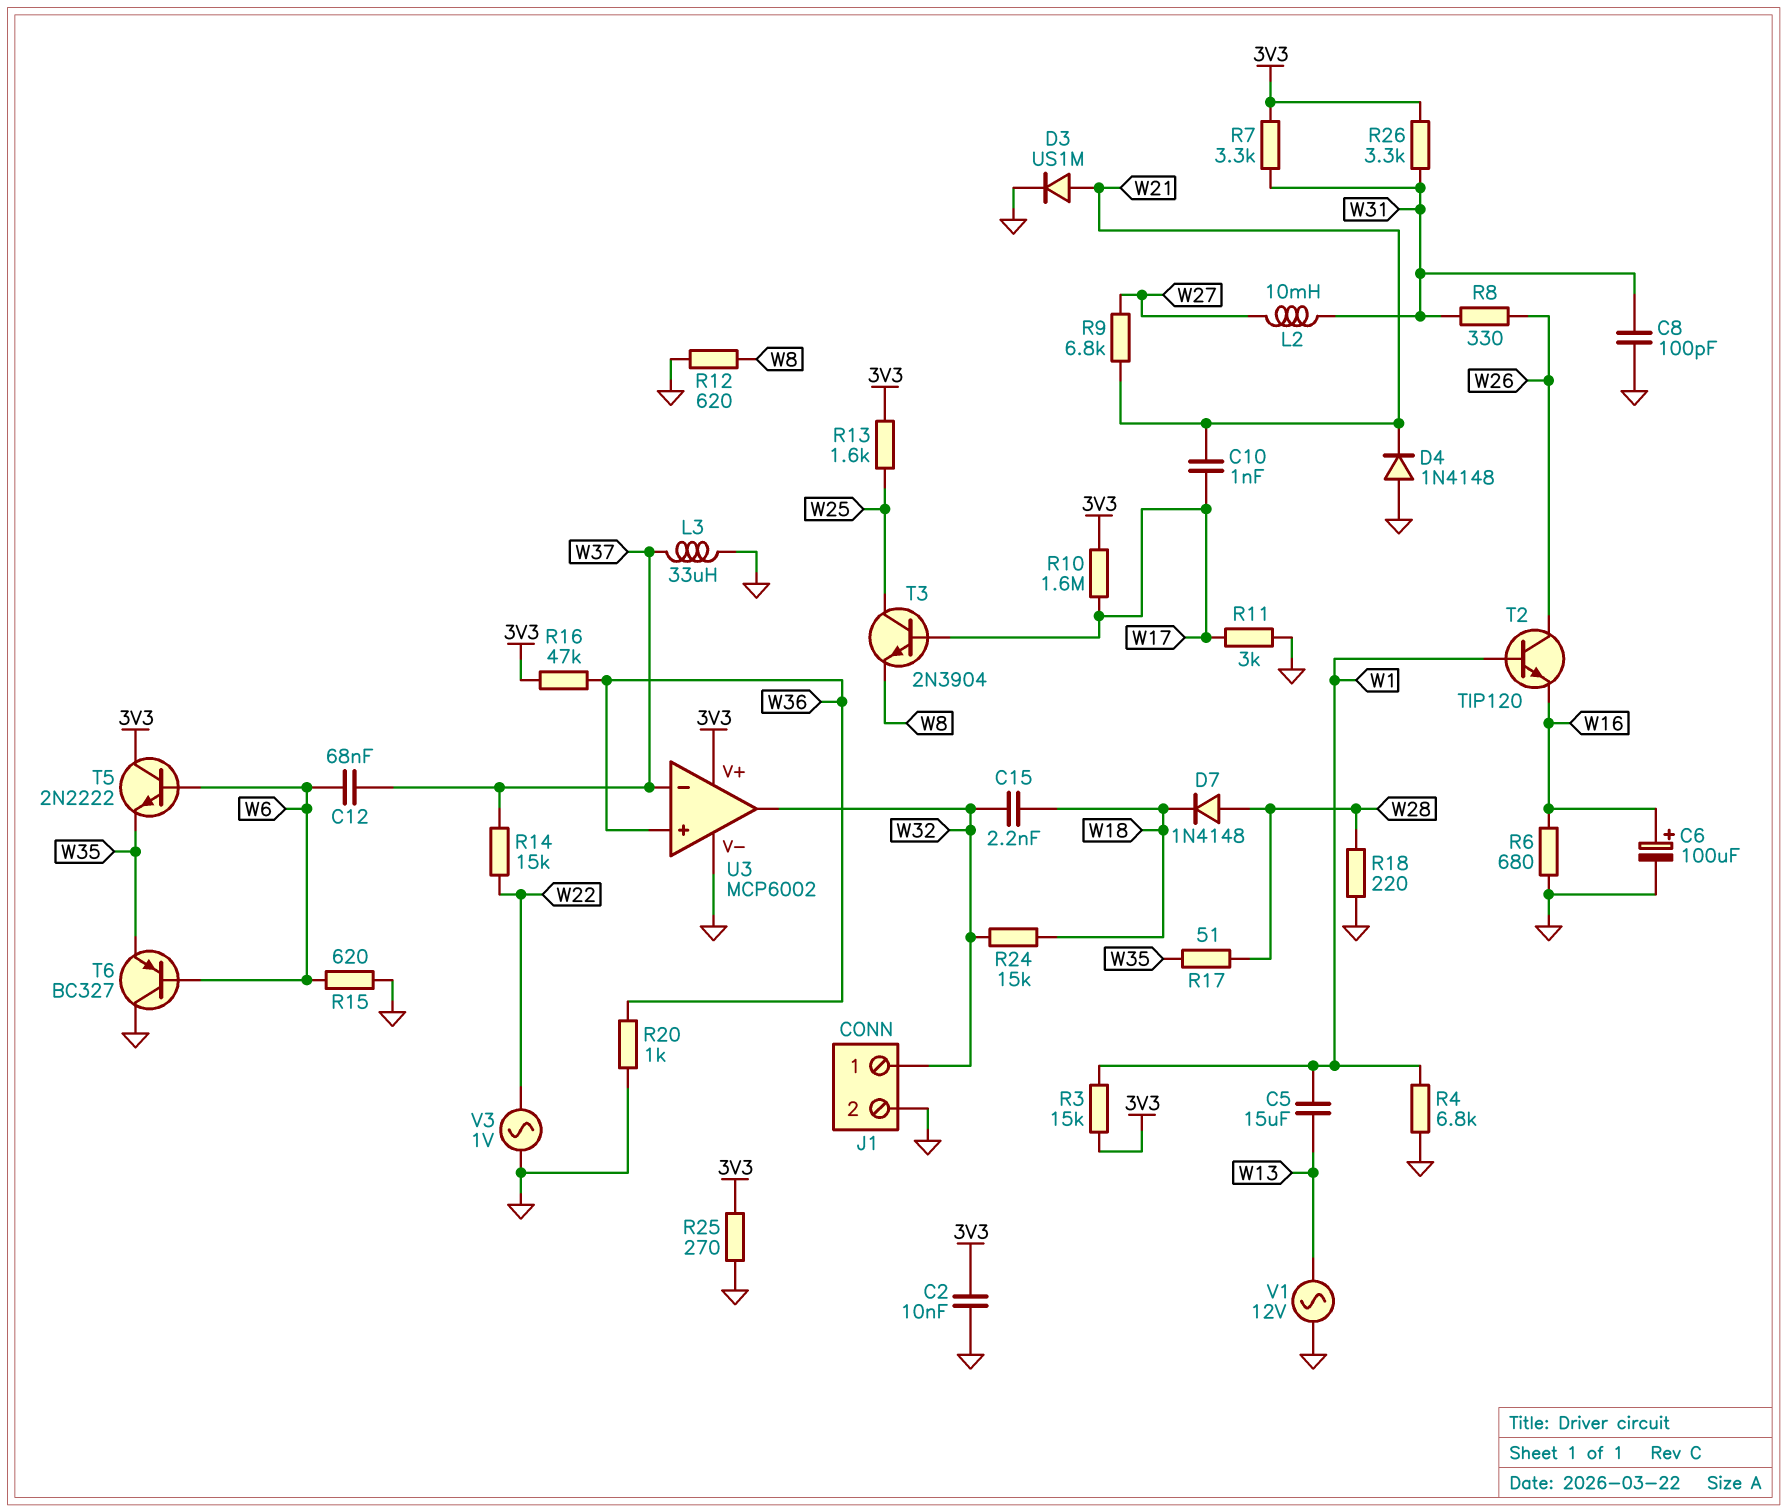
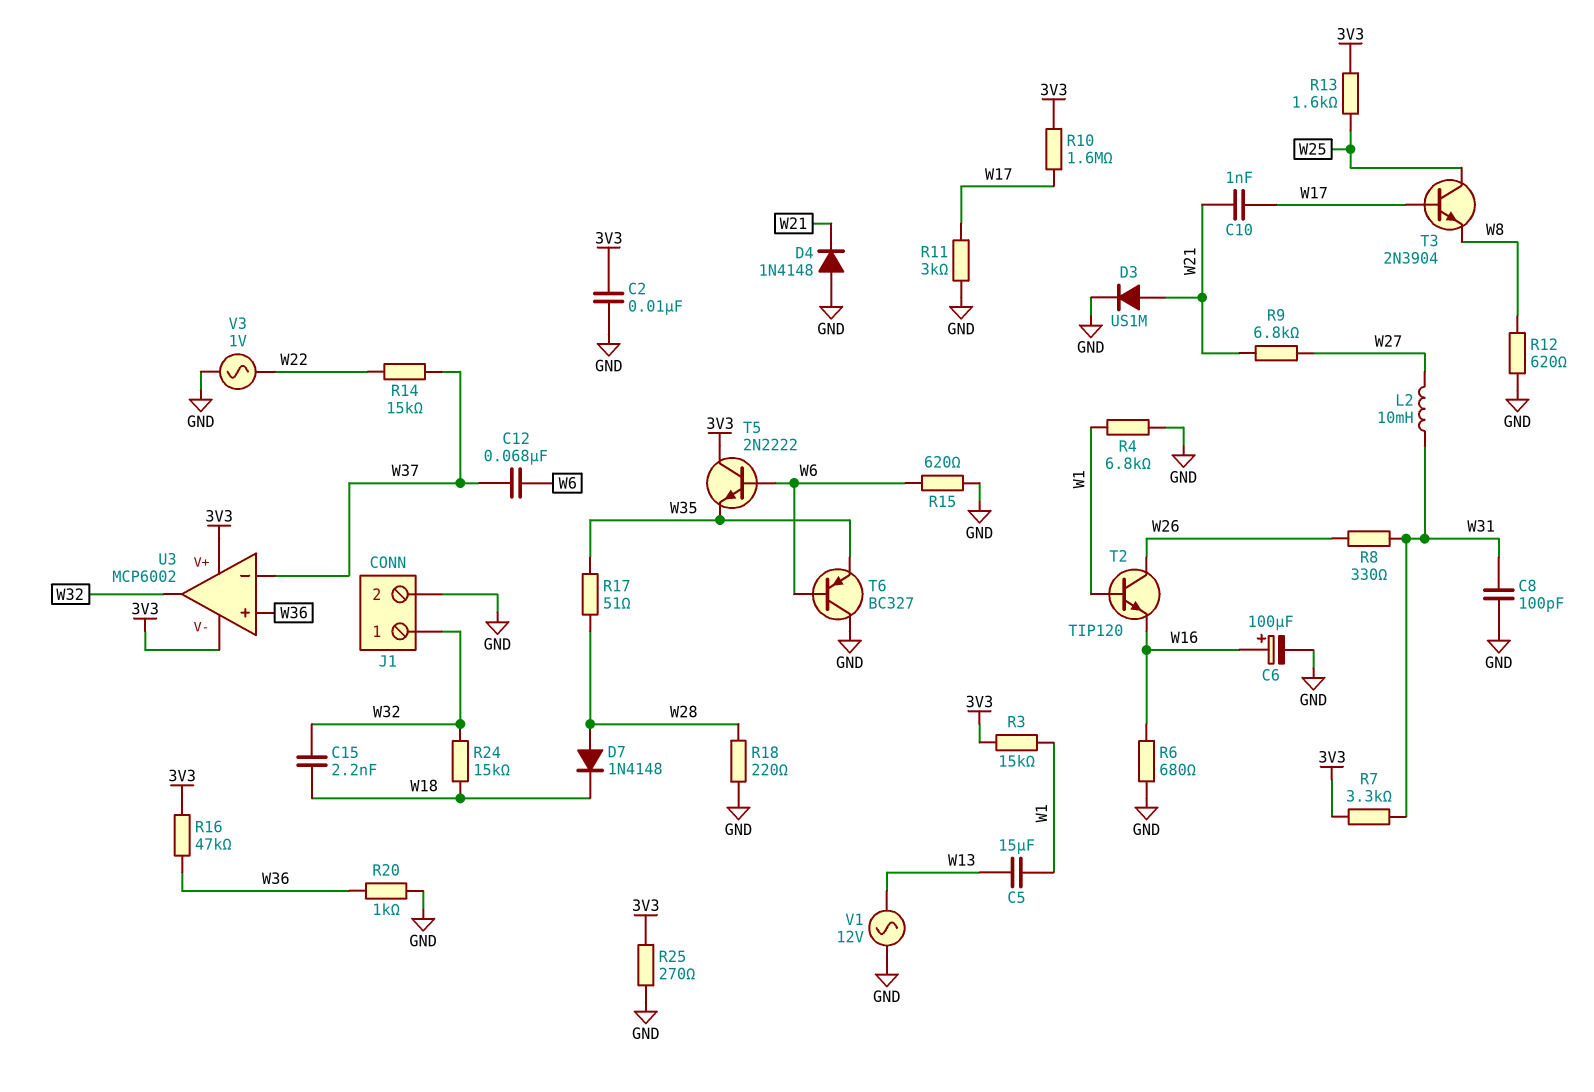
L3: 33uH (GND, W37) -> none
R26: 3.3k (3V3, W31) -> none
U3 pin V-: GND -> 3V3

